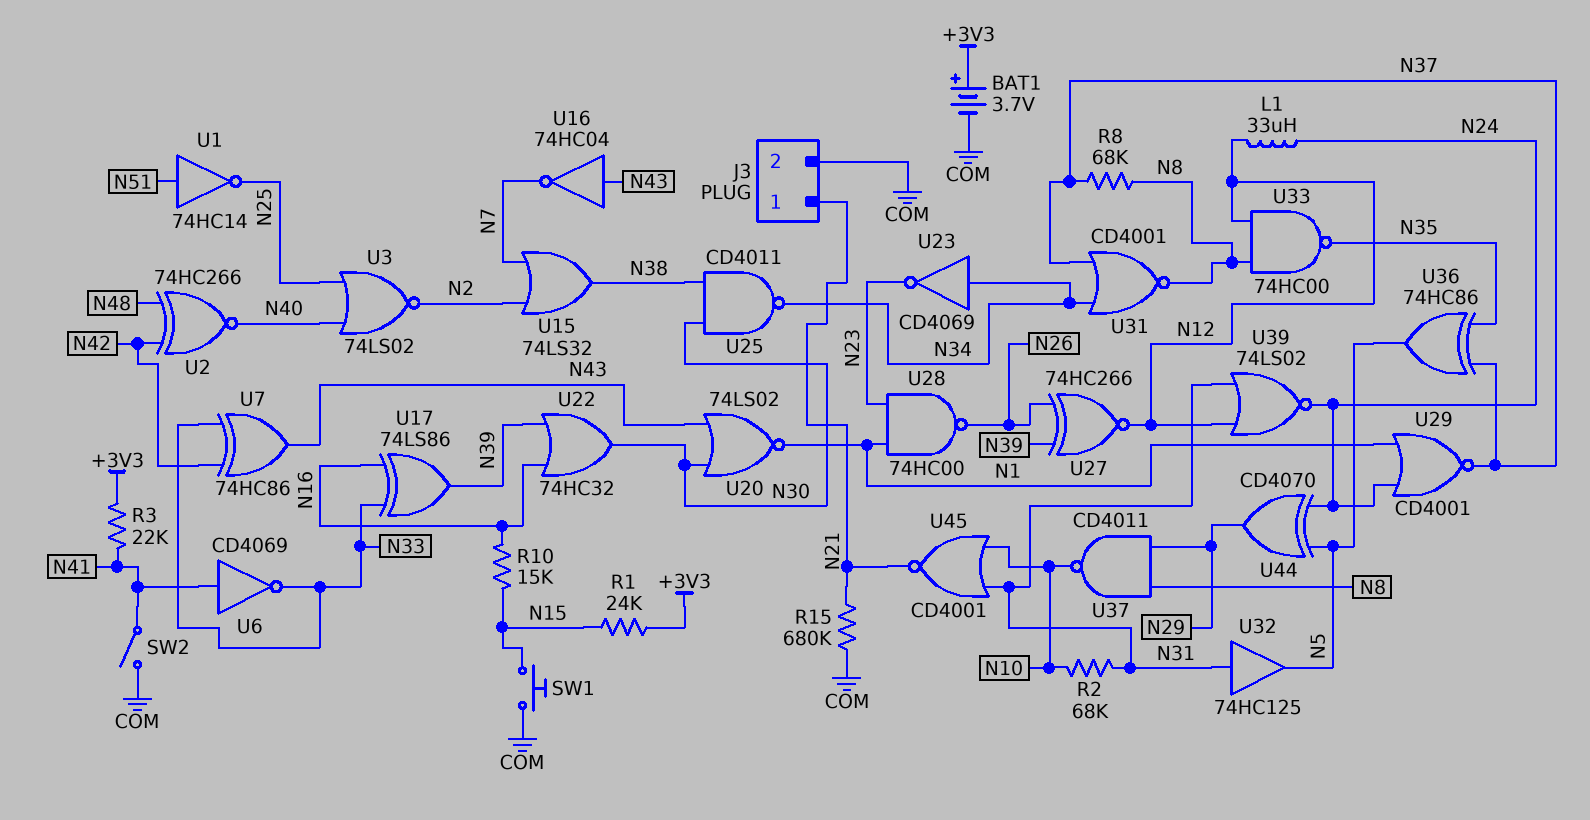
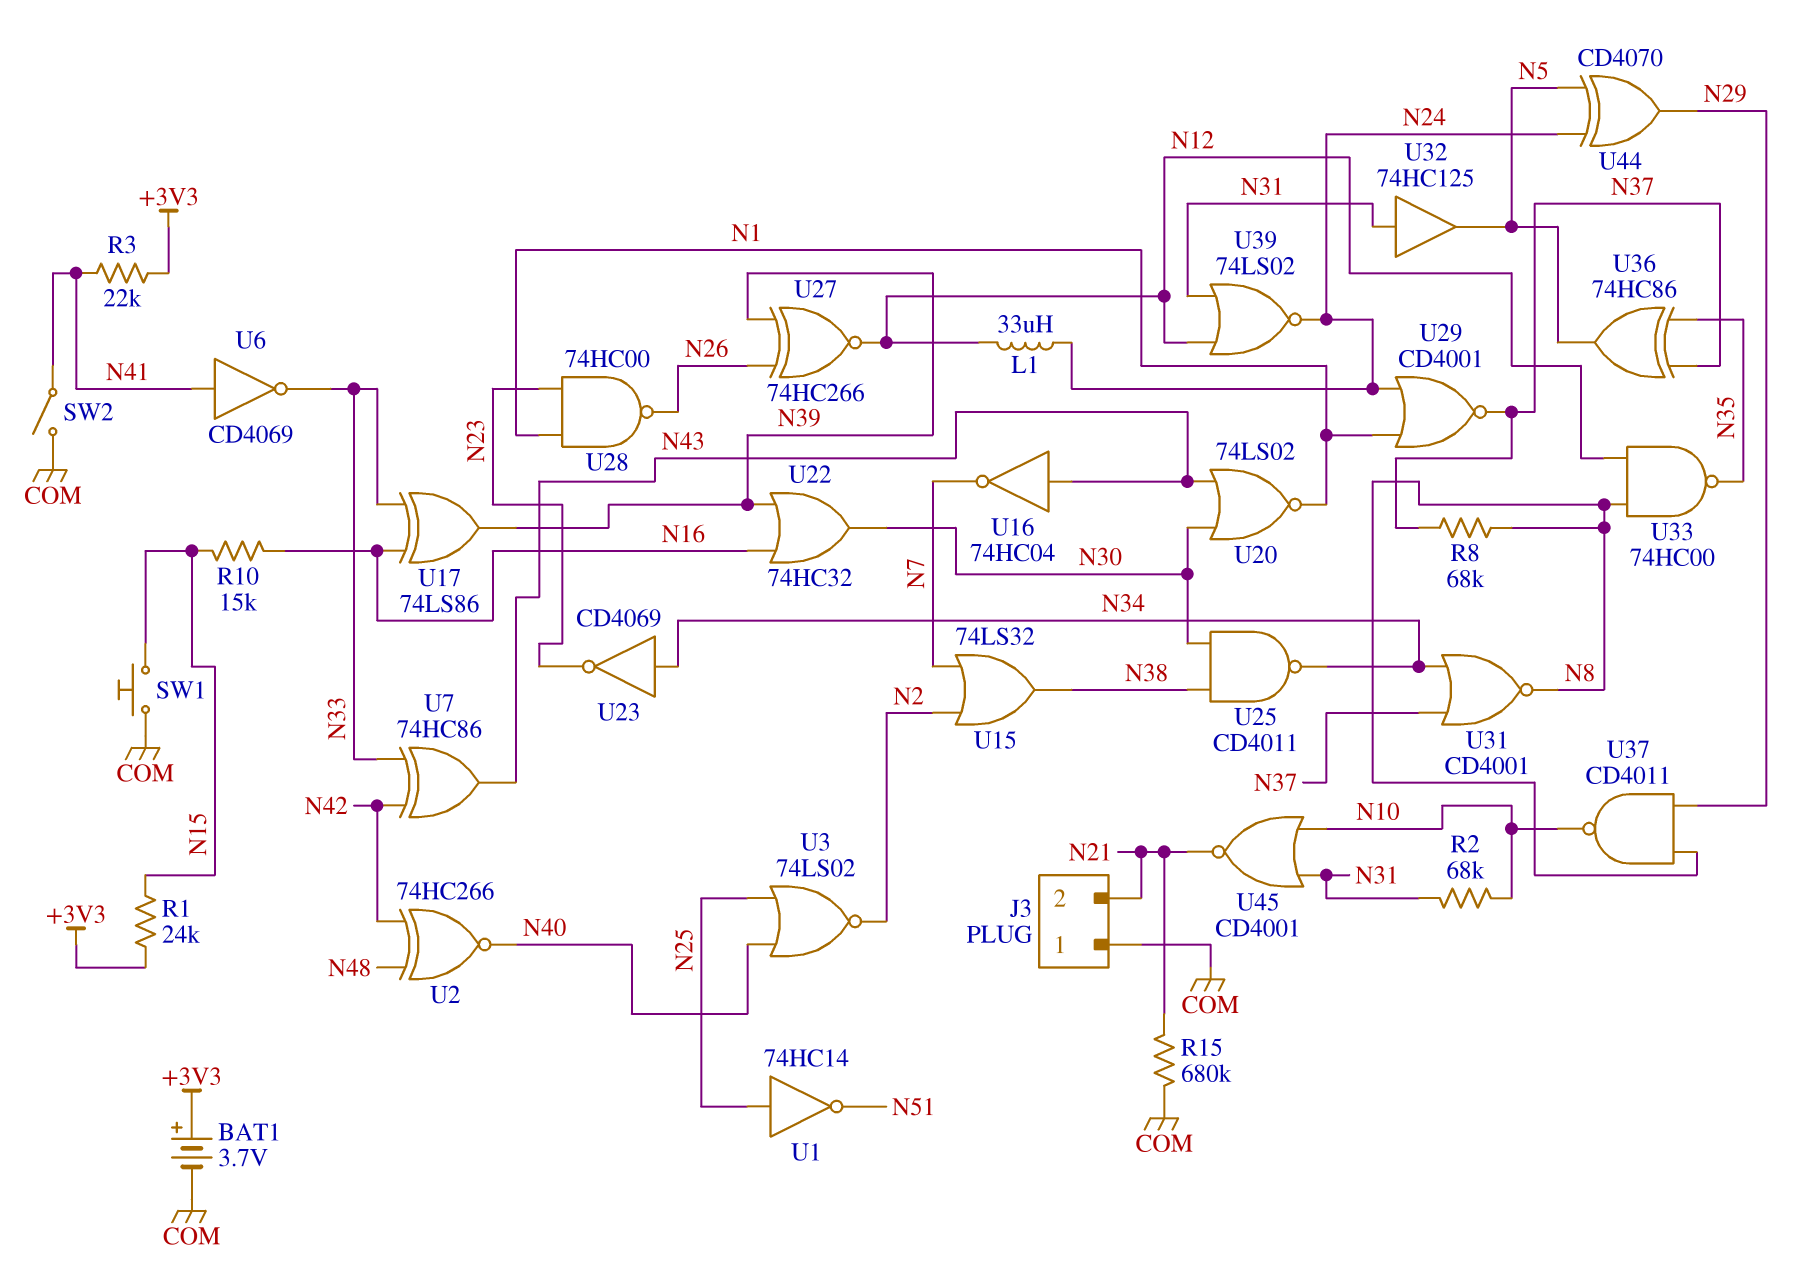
J3 pin 1: N21 -> COM
J3 pin 2: COM -> N21
U1: NOT 74HC14 (in N51, out N25) -> NOT 74HC14 (in N25, out N51)

